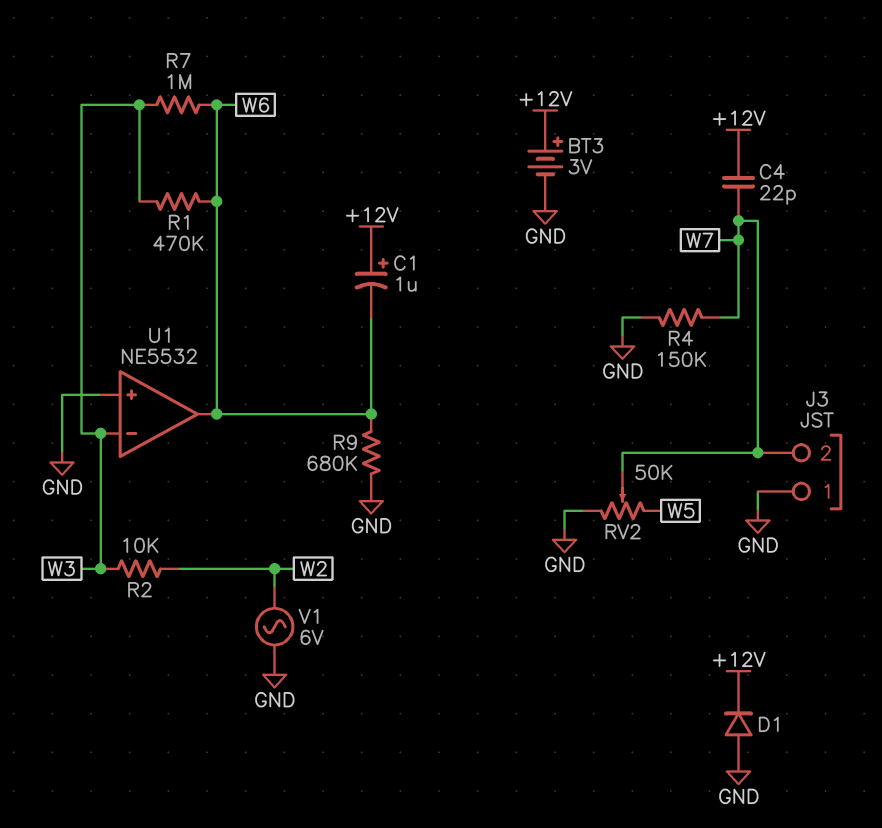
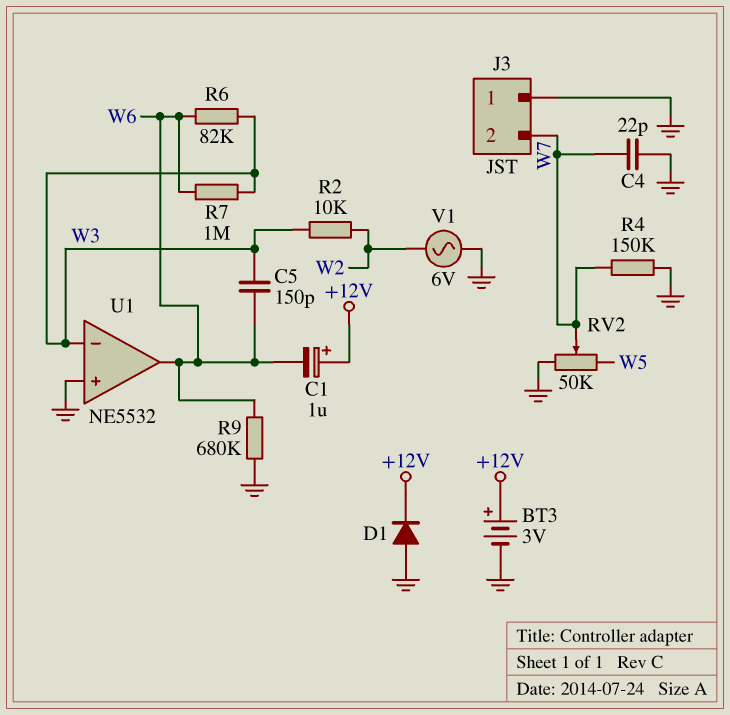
C4: 22pF (+12V, W7) -> 22pF (GND, W7)
C5: none -> 150pF (W3, W6)
R1: 470k (W3, W6) -> none
R6: none -> 82k (W3, W6)

